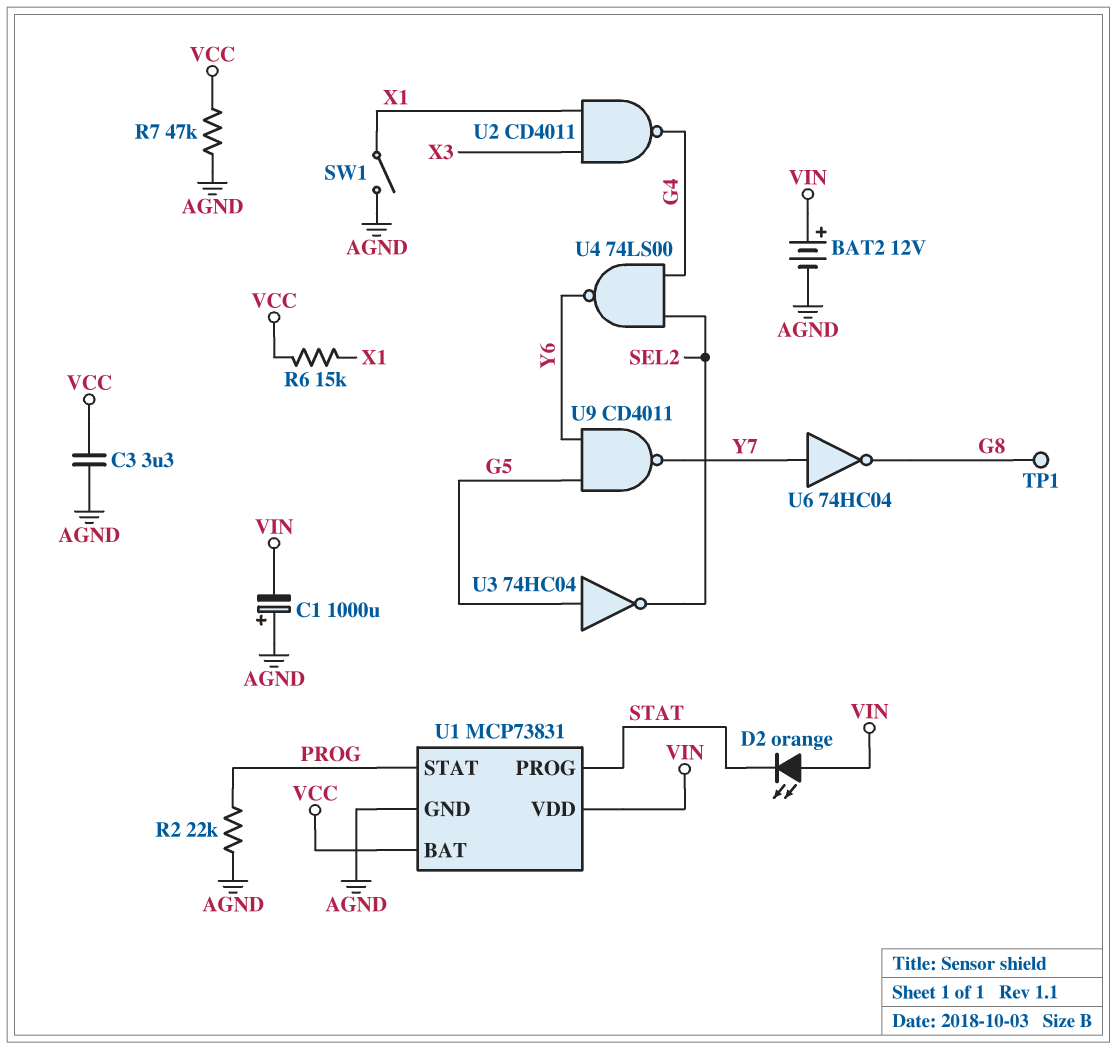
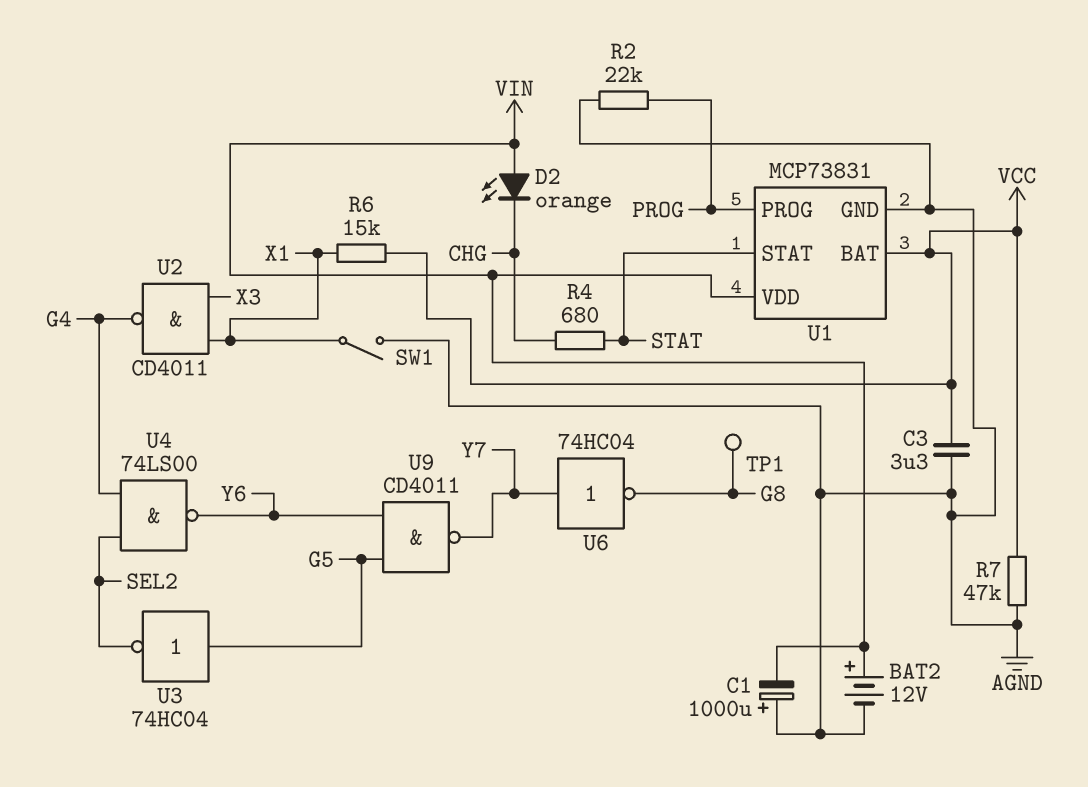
D2: LED orange (A VIN, K STAT) -> LED orange (A VIN, K CHG)
R4: none -> 680 (CHG, STAT)
U1 pin PROG: STAT -> PROG
U1 pin STAT: PROG -> STAT

